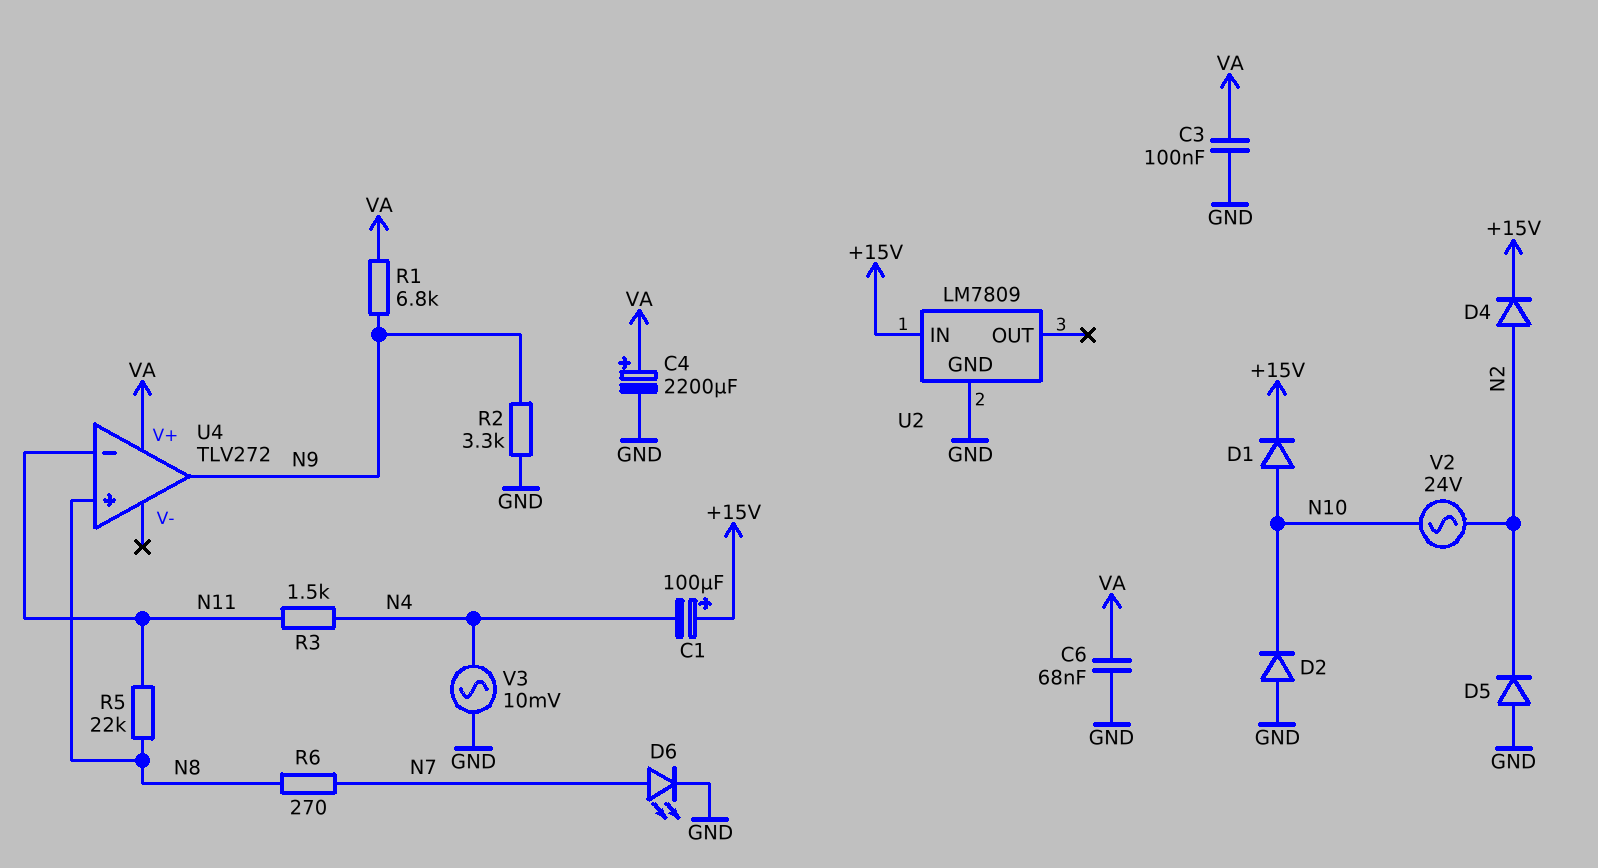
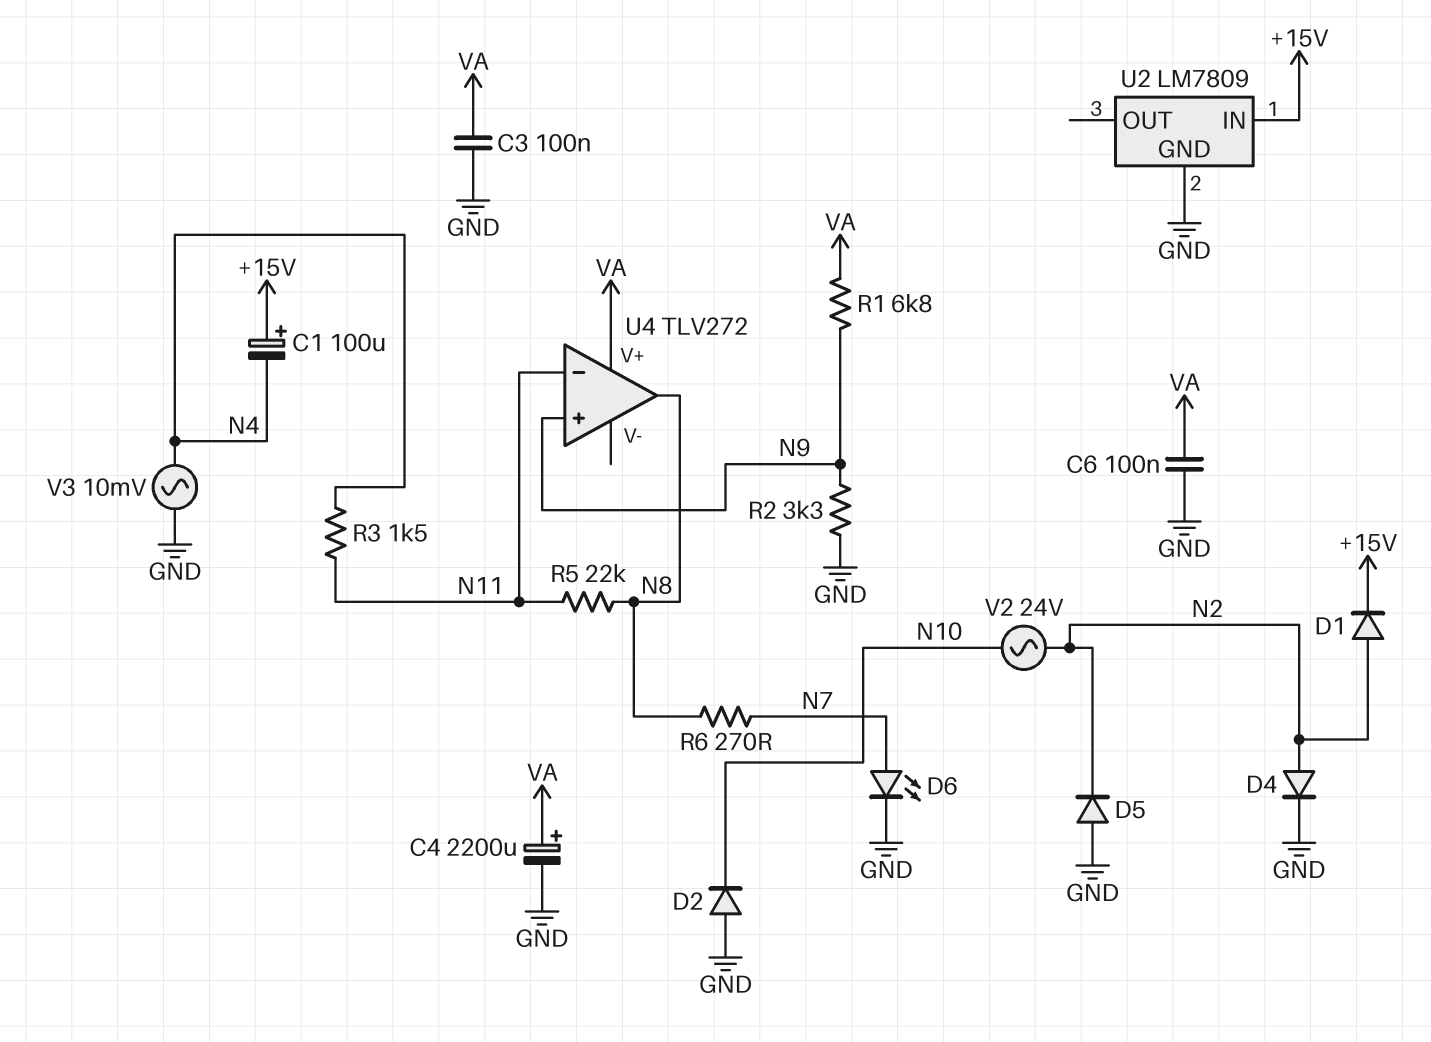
C6: 68nF (GND, VA) -> 100nF (GND, VA)
D1: diode (A N10, K +15V) -> diode (A N2, K +15V)
D4: diode (A N2, K +15V) -> diode (A N2, K GND)
U4 pin in+: N8 -> N9
U4 pin out: N9 -> N8

